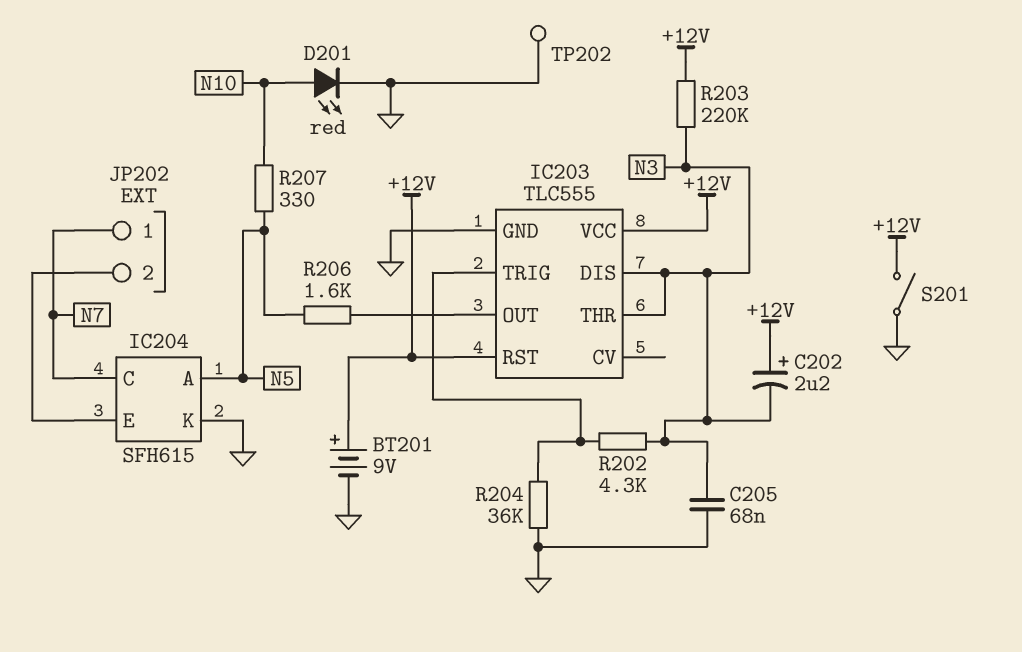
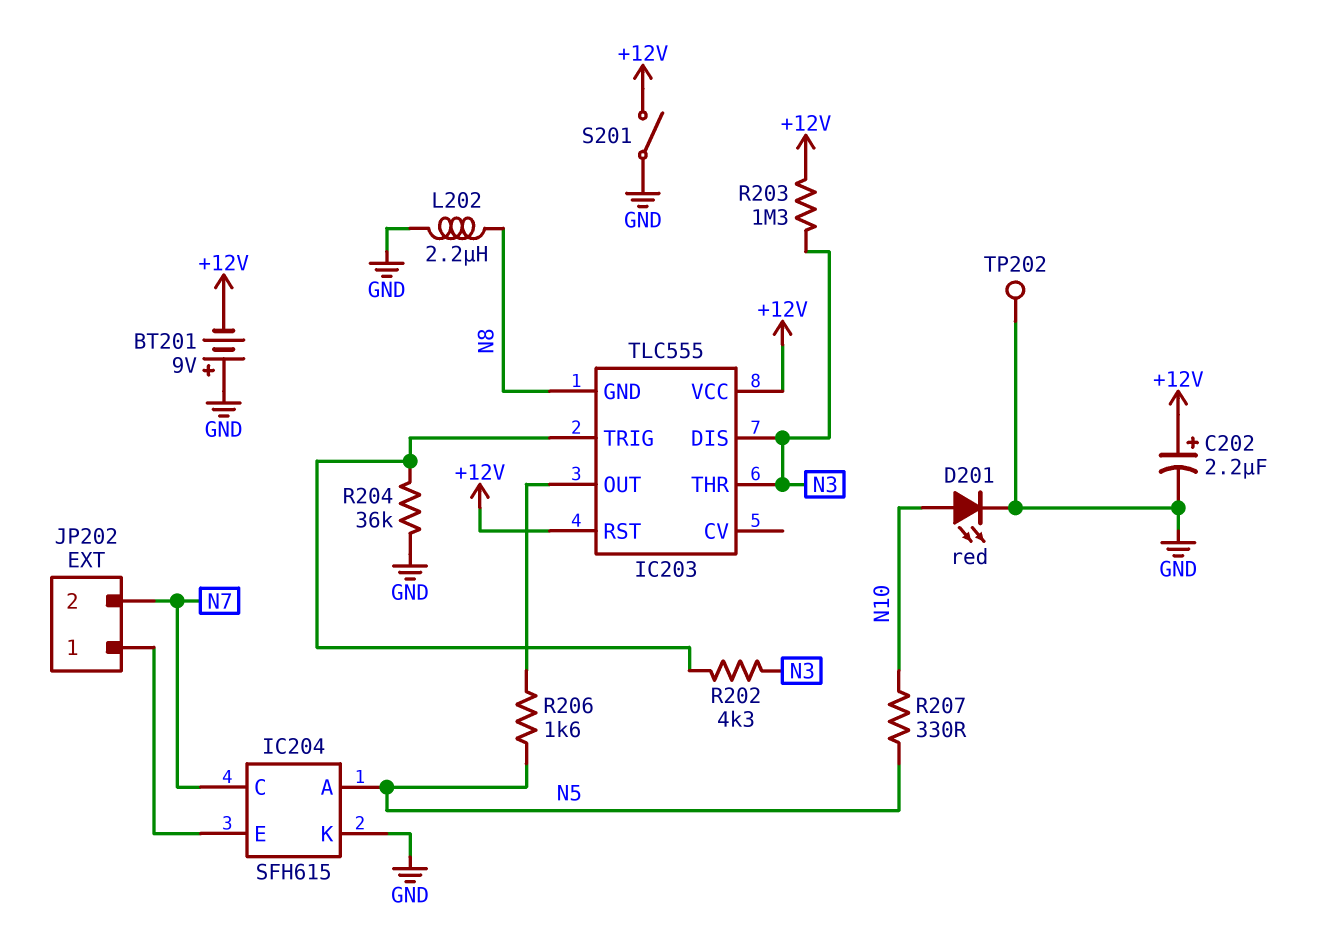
BT201: 9V (plus +12V, minus GND) -> 9V (plus GND, minus +12V)
C202: 2.2uF (plus +12V, minus N3) -> 2.2uF (plus +12V, minus GND)
C205: 68nF (GND, N3) -> none
IC203 pin GND: GND -> N8
JP202 pin 1: N7 -> IC204/E
JP202 pin 2: IC204/E -> N7
L202: none -> 2.2uH (GND, N8)
R203: 220k (+12V, N3) -> 1.3M (+12V, N3)

